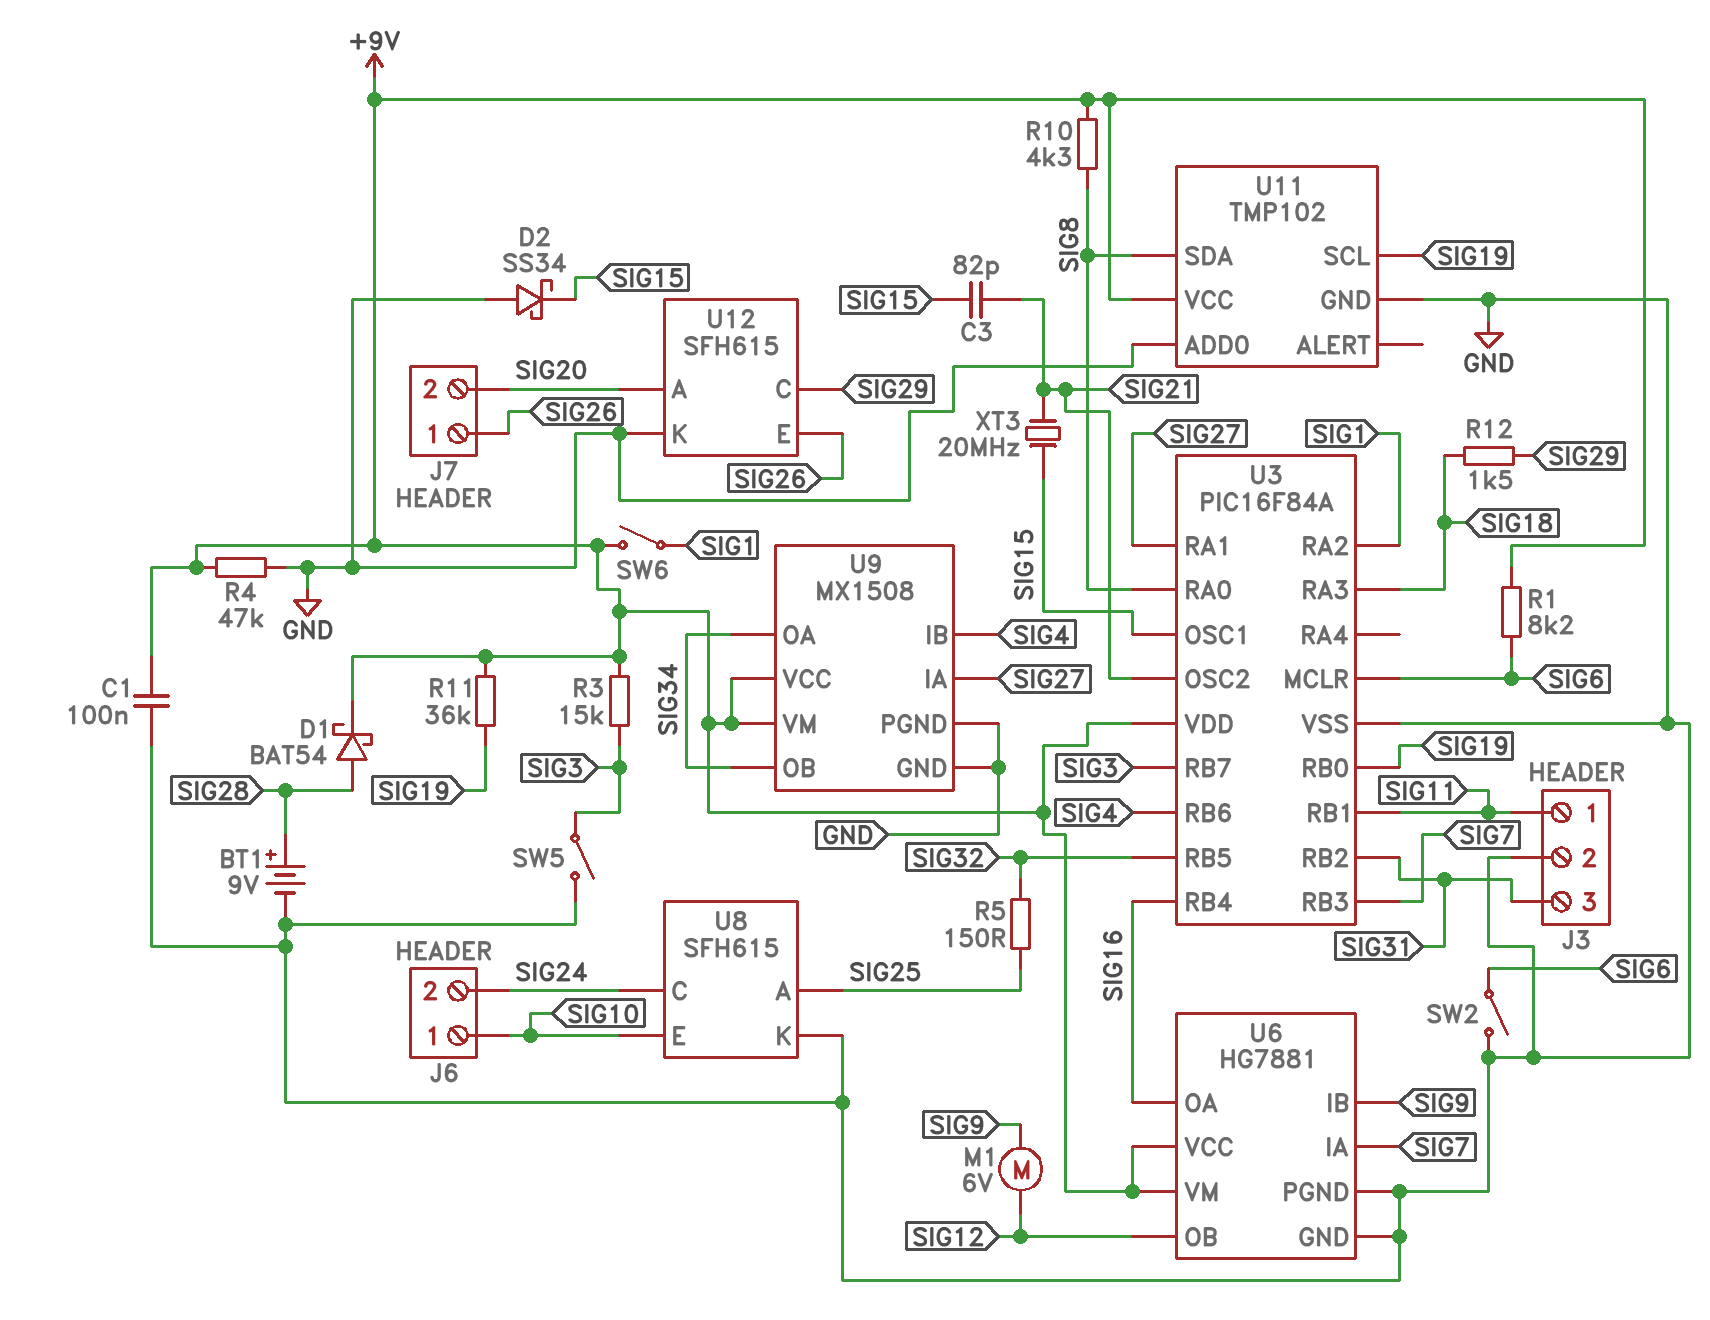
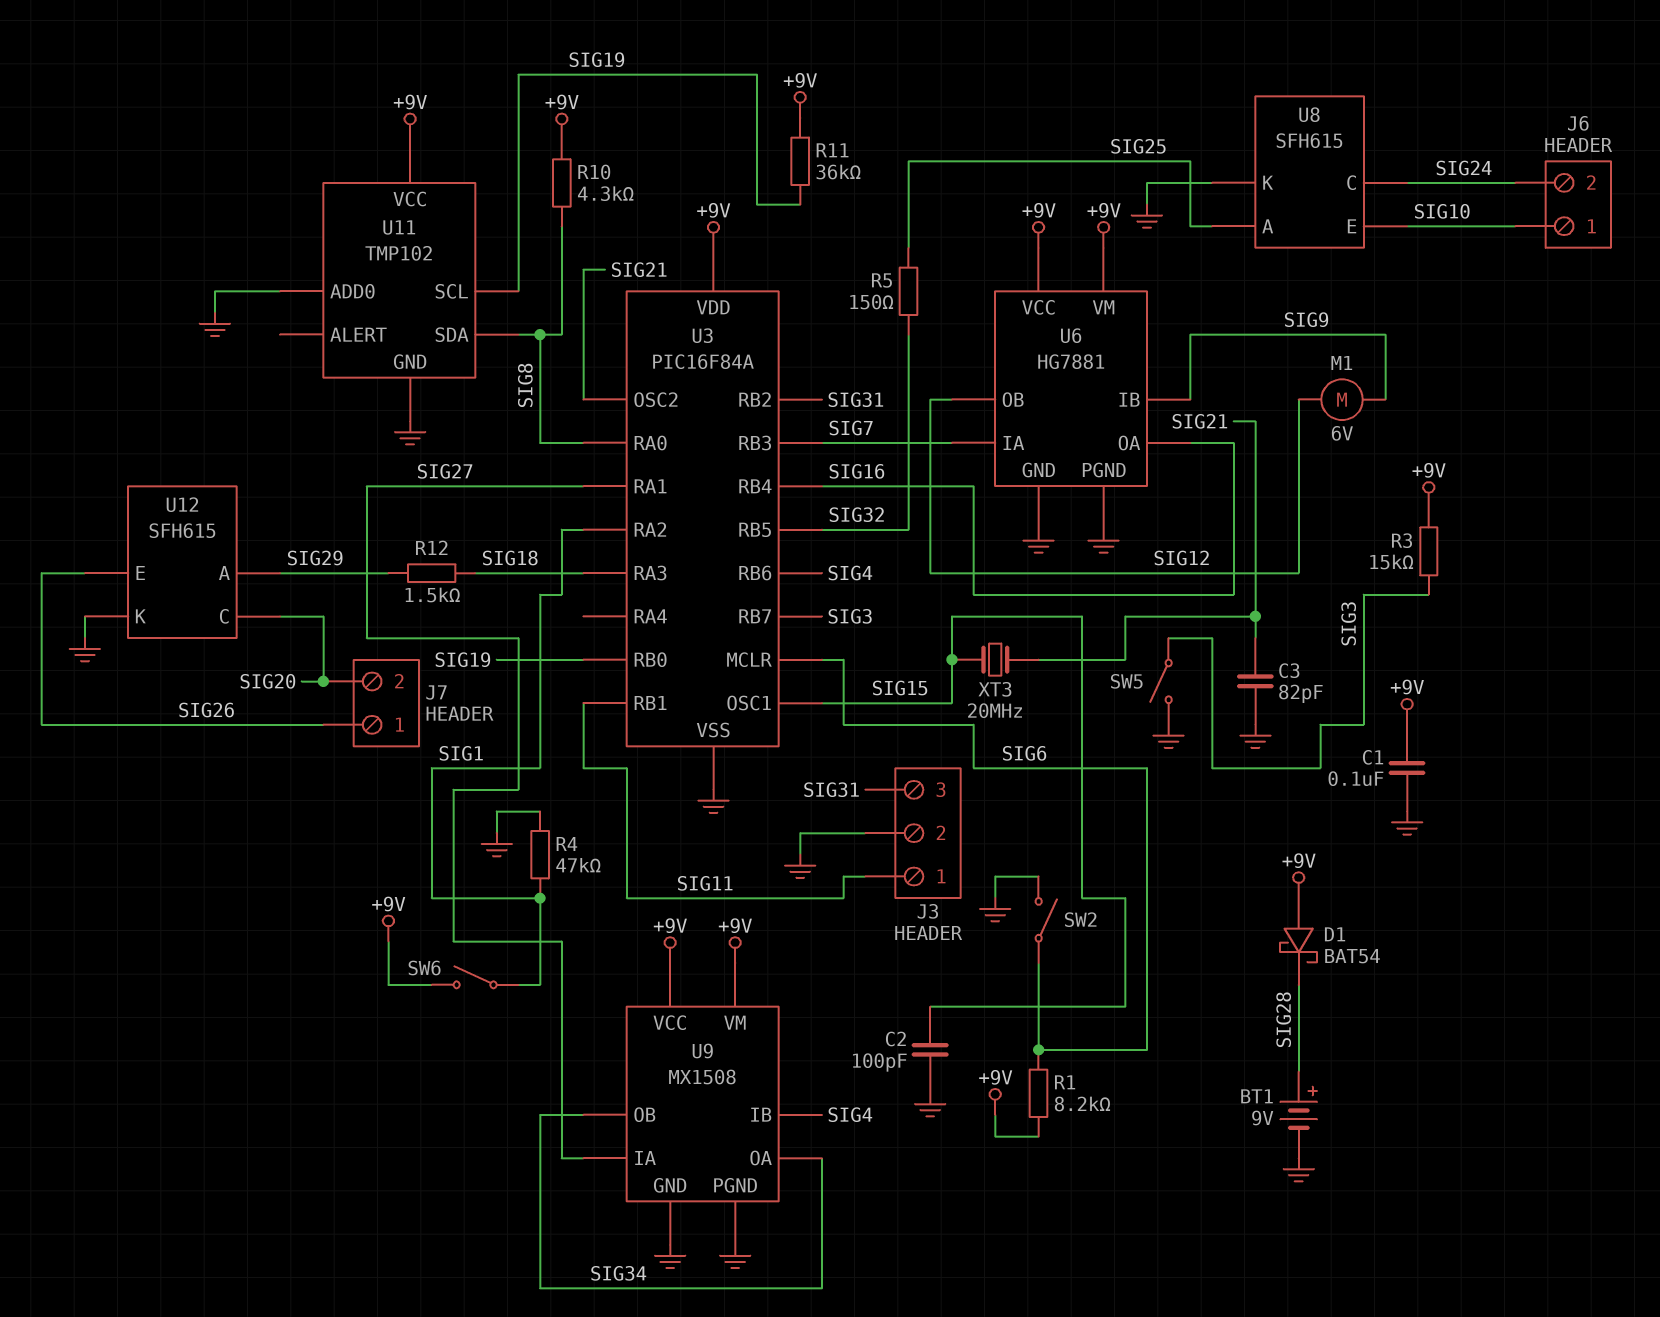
C2: none -> 100pF (GND, SIG15)
C3: 82pF (SIG15, SIG21) -> 82pF (GND, SIG21)
D1: schottky BAT54 (A SIG28, K +9V) -> schottky BAT54 (A +9V, K SIG28)
D2: schottky SS34 (A GND, K SIG15) -> none
R4: 47k (+9V, GND) -> 47k (GND, SIG1)
U12 pin A: SIG20 -> SIG29
U12 pin C: SIG29 -> SIG20

